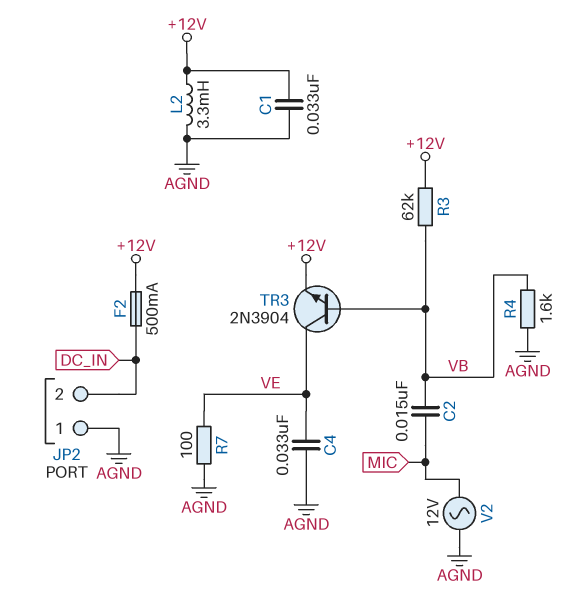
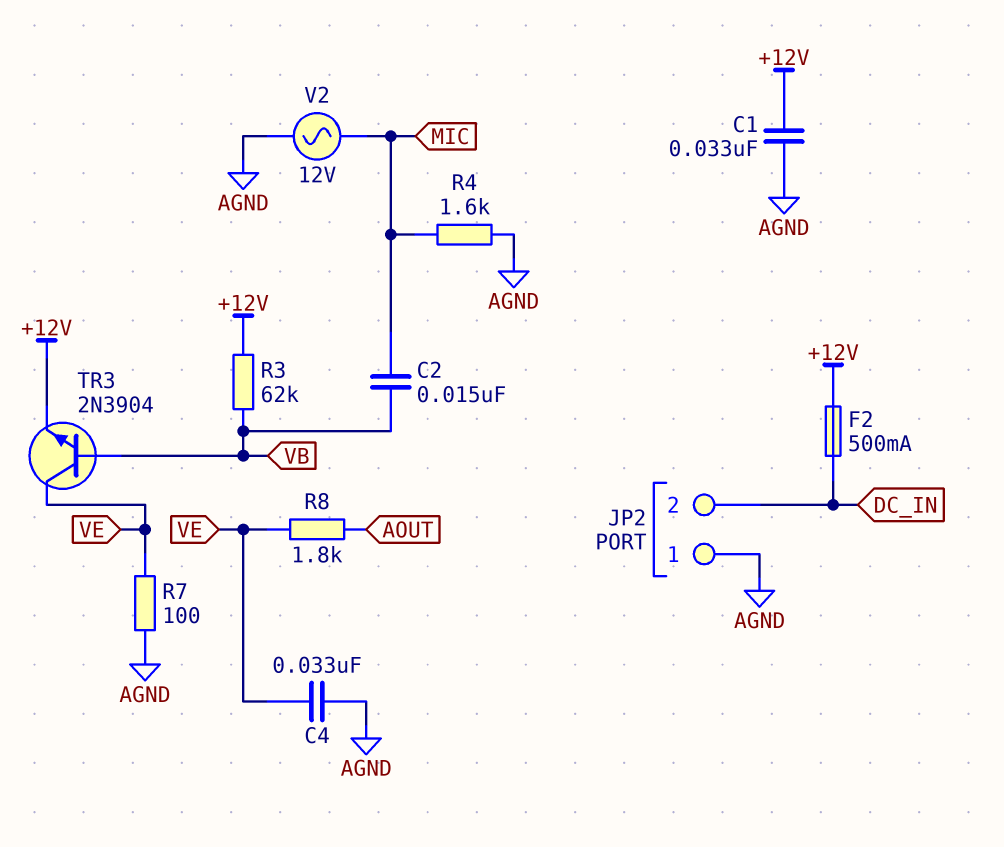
L2: 3.3mH (+12V, AGND) -> none
R4: 1.6k (AGND, VB) -> 1.6k (AGND, MIC)
R8: none -> 1.8k (AOUT, VE)

